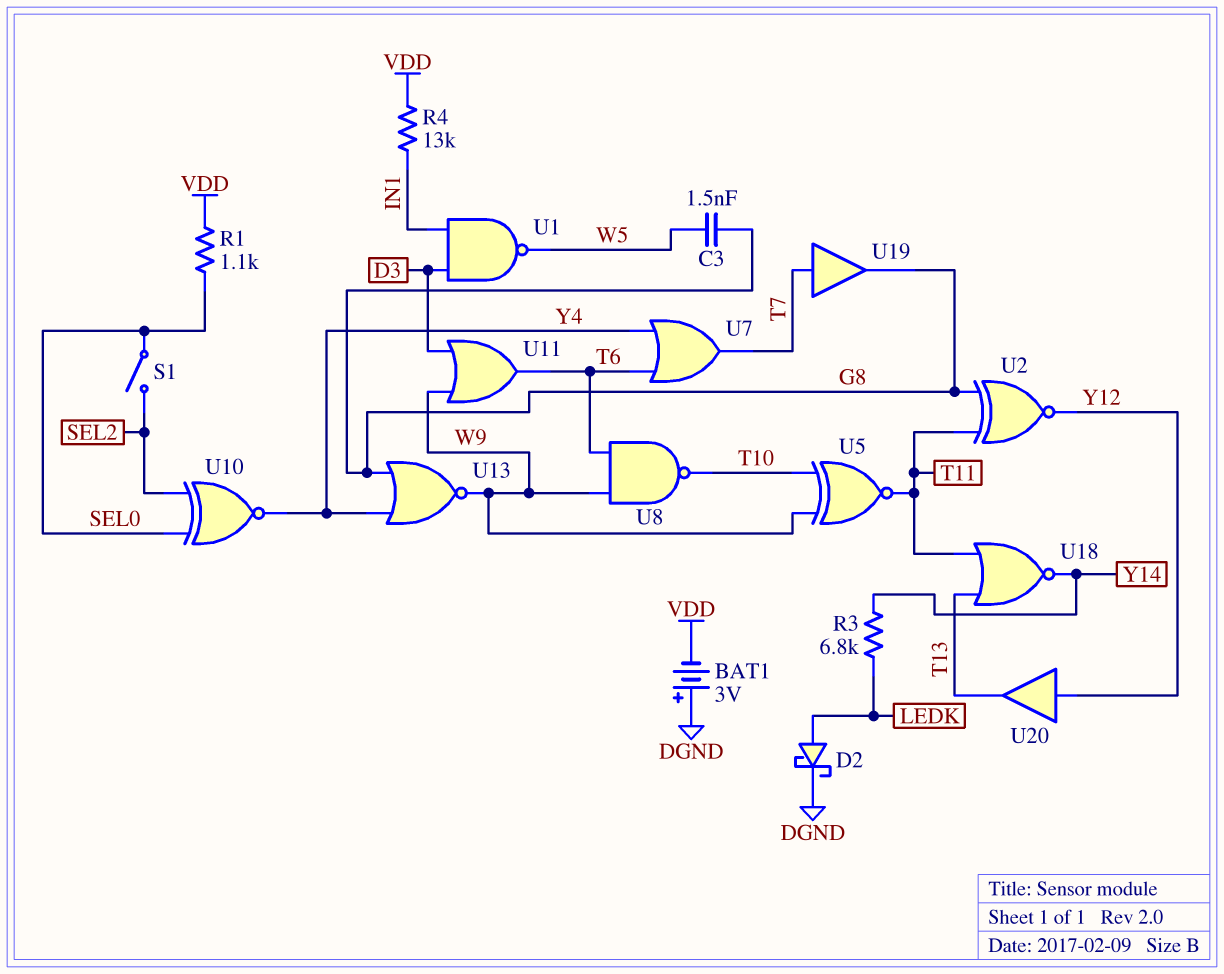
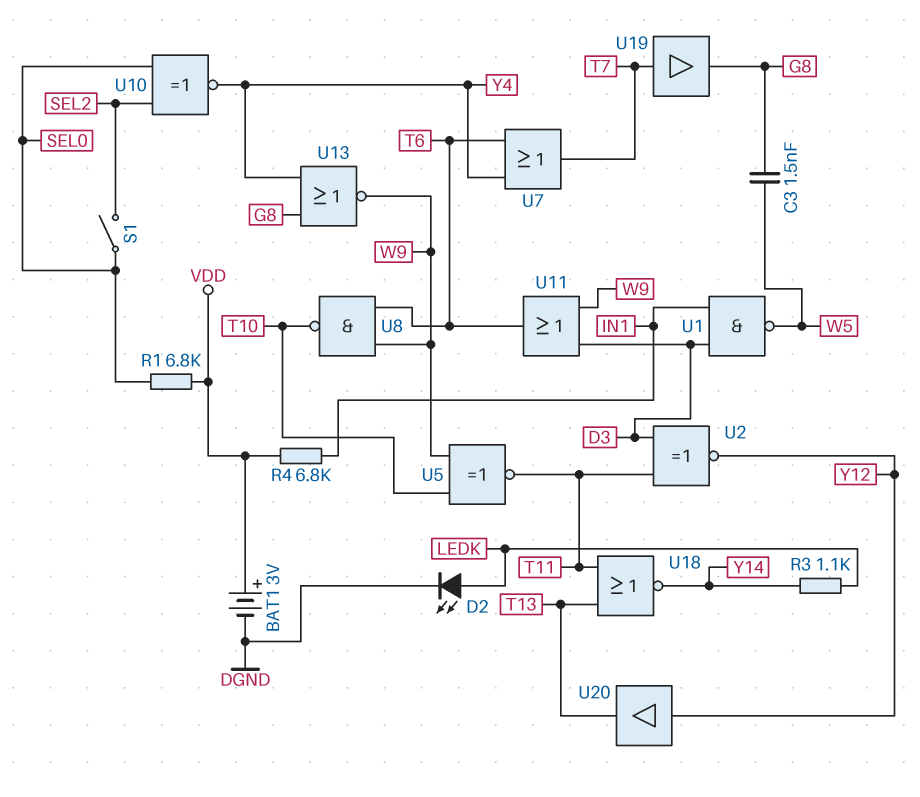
BAT1: 3V (plus DGND, minus VDD) -> 3V (plus VDD, minus DGND)
D2: schottky (A LEDK, K DGND) -> LED (A LEDK, K DGND)
R1: 1.1k (SEL0, VDD) -> 6.8k (SEL0, VDD)
R3: 6.8k (LEDK, Y14) -> 1.1k (LEDK, Y14)
R4: 13k (IN1, VDD) -> 6.8k (IN1, VDD)
U2: XNOR (in G8, in T11, out Y12) -> XNOR (in D3, in T11, out Y12)

